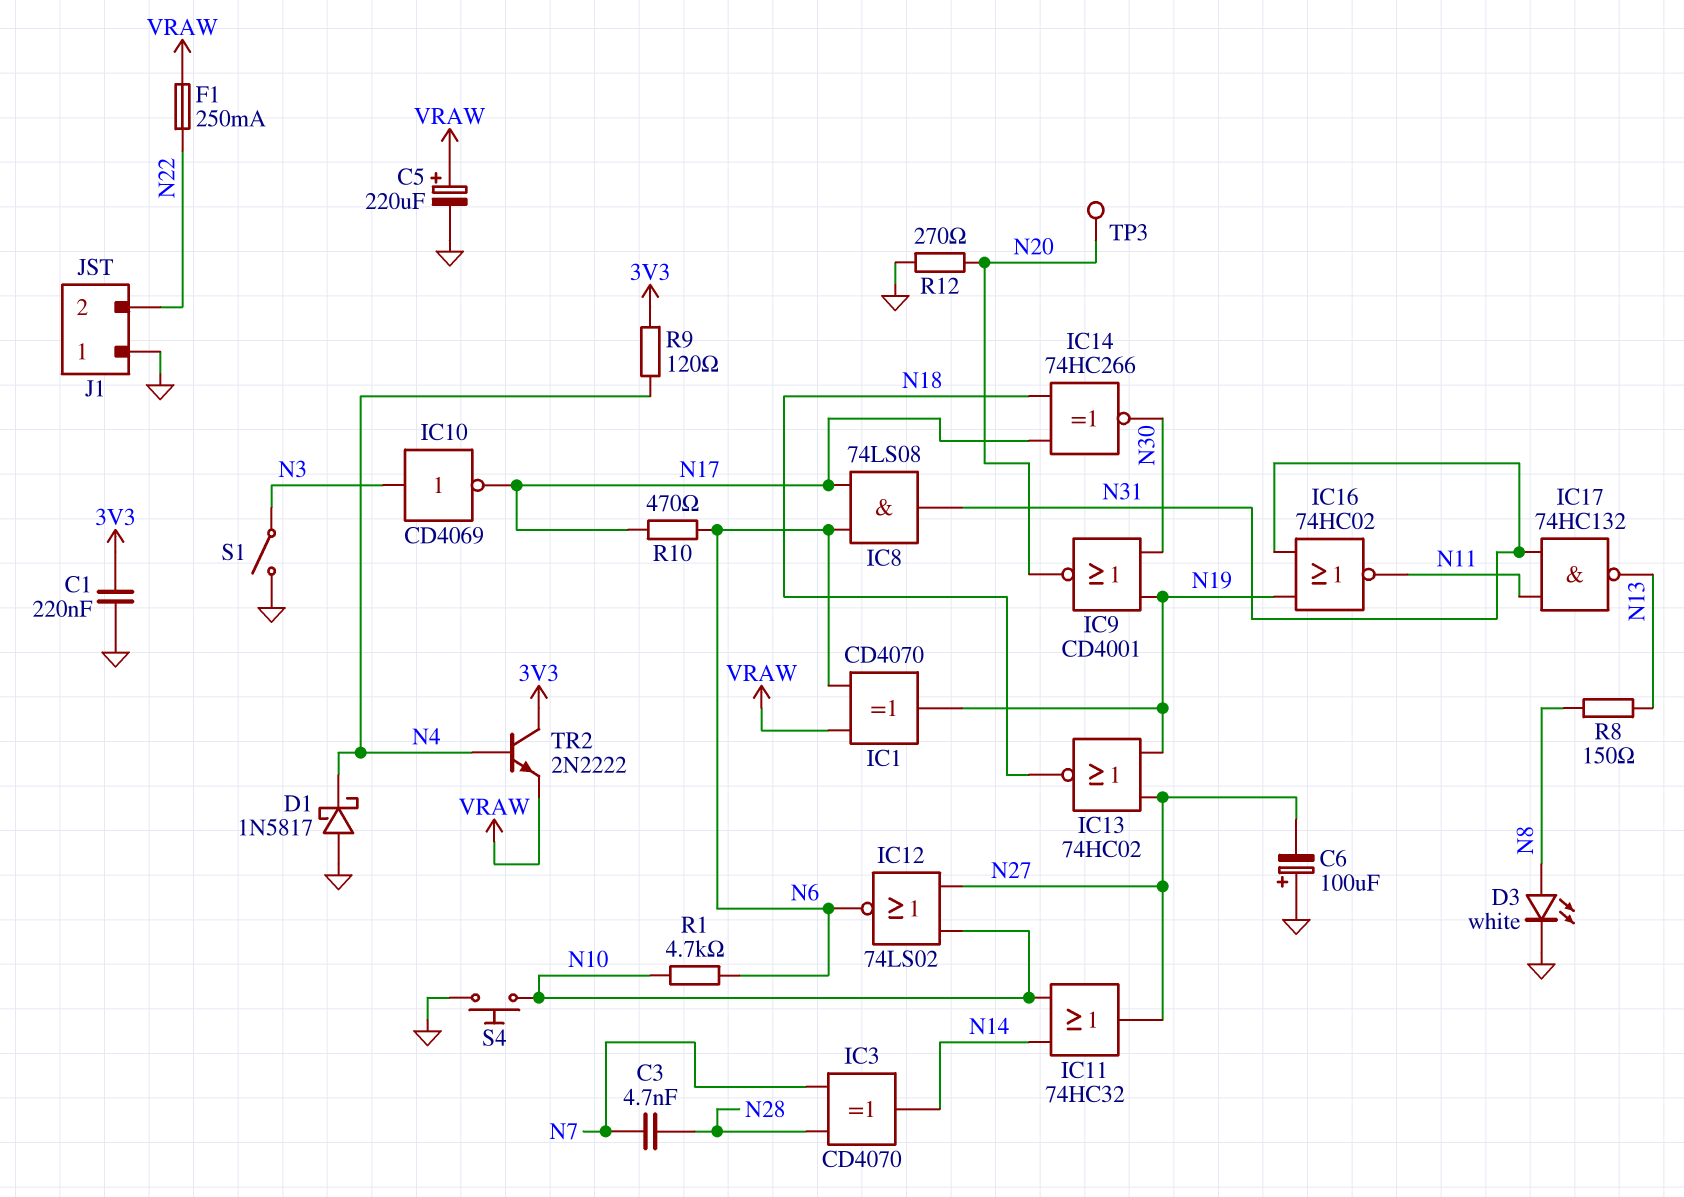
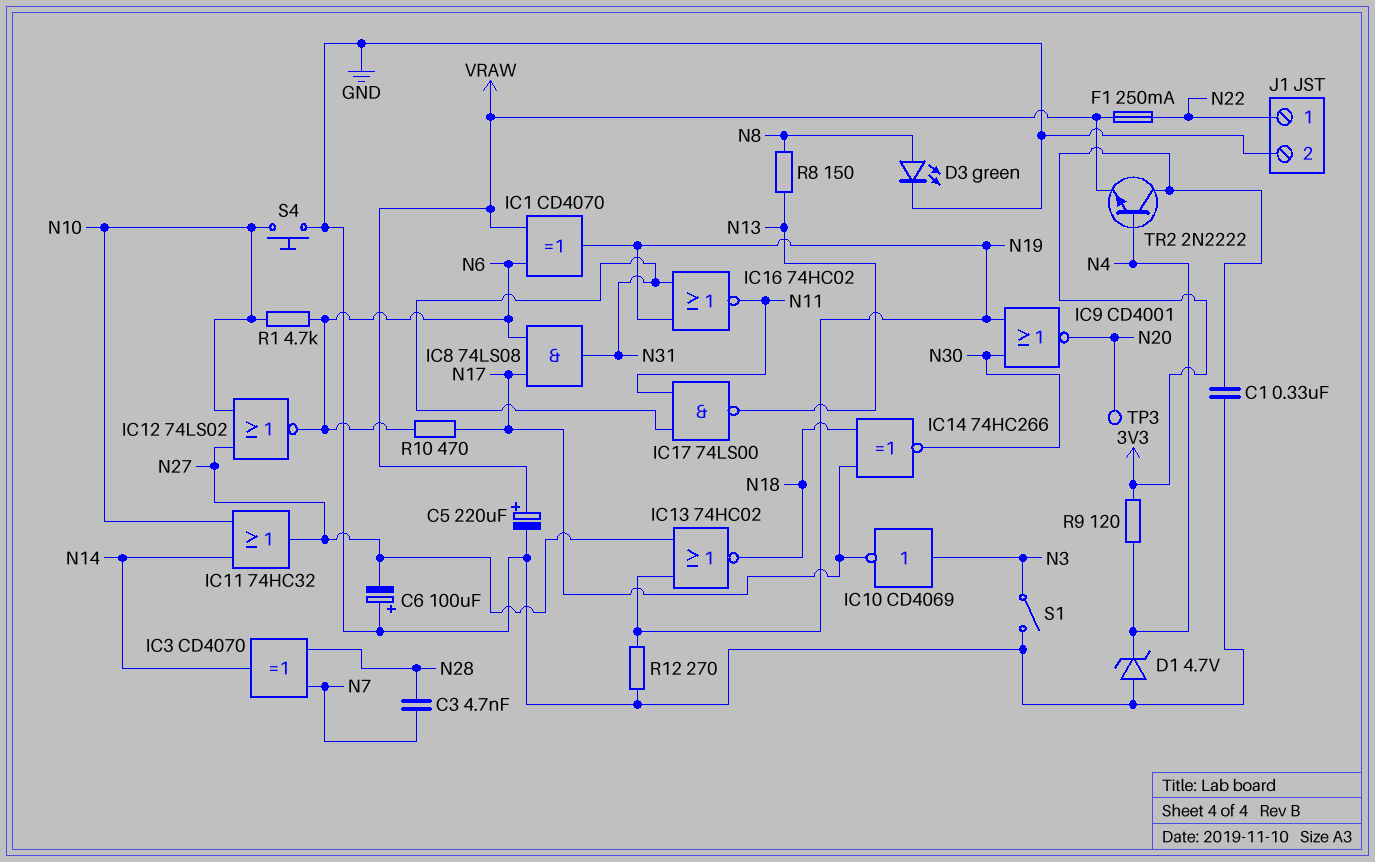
C1: 220nF (3V3, GND) -> 330nF (3V3, GND)
D1: schottky 1N5817 (A GND, K N4) -> zener 4.7V (A GND, K N4)
D3: LED white (A N8, K GND) -> LED green (A N8, K GND)
IC17: NAND 74HC132 (in N11, in N31, out N13) -> NAND 74LS00 (in N11, in N31, out N13)
J1 pin 1: GND -> N22
J1 pin 2: N22 -> GND
R12: 270 (GND, N20) -> 270 (GND, N19)

